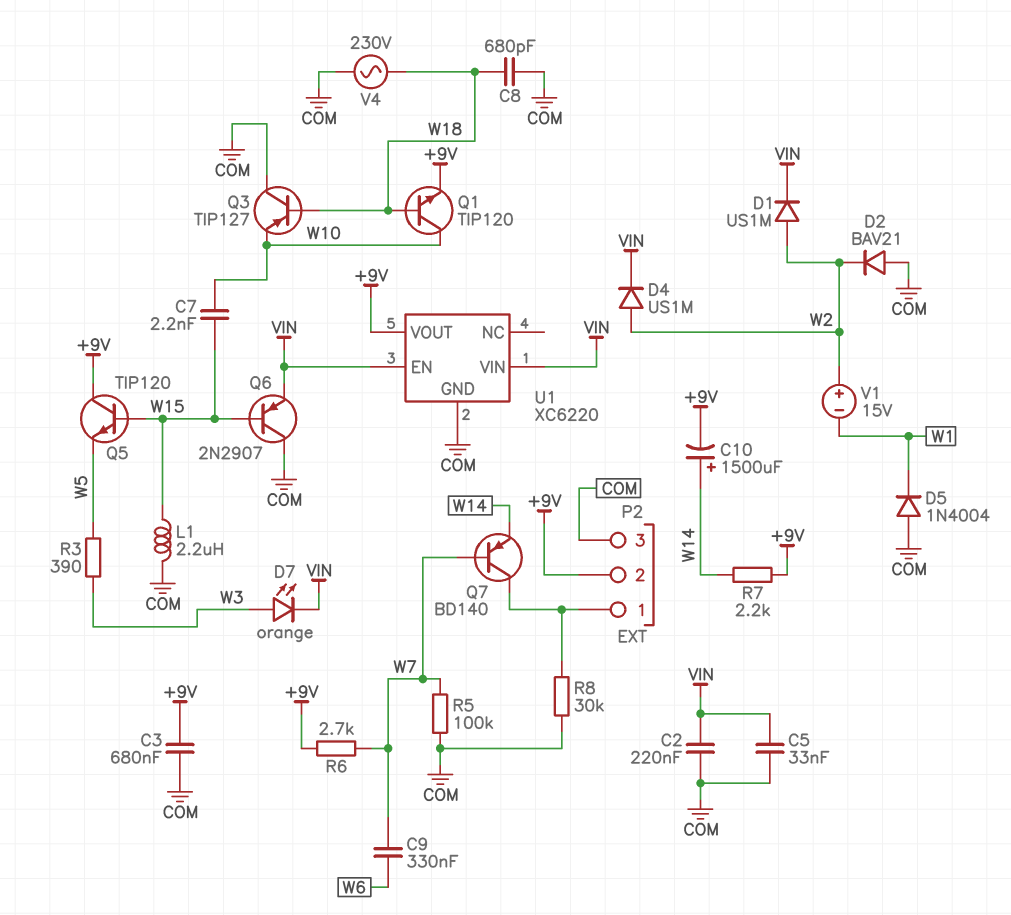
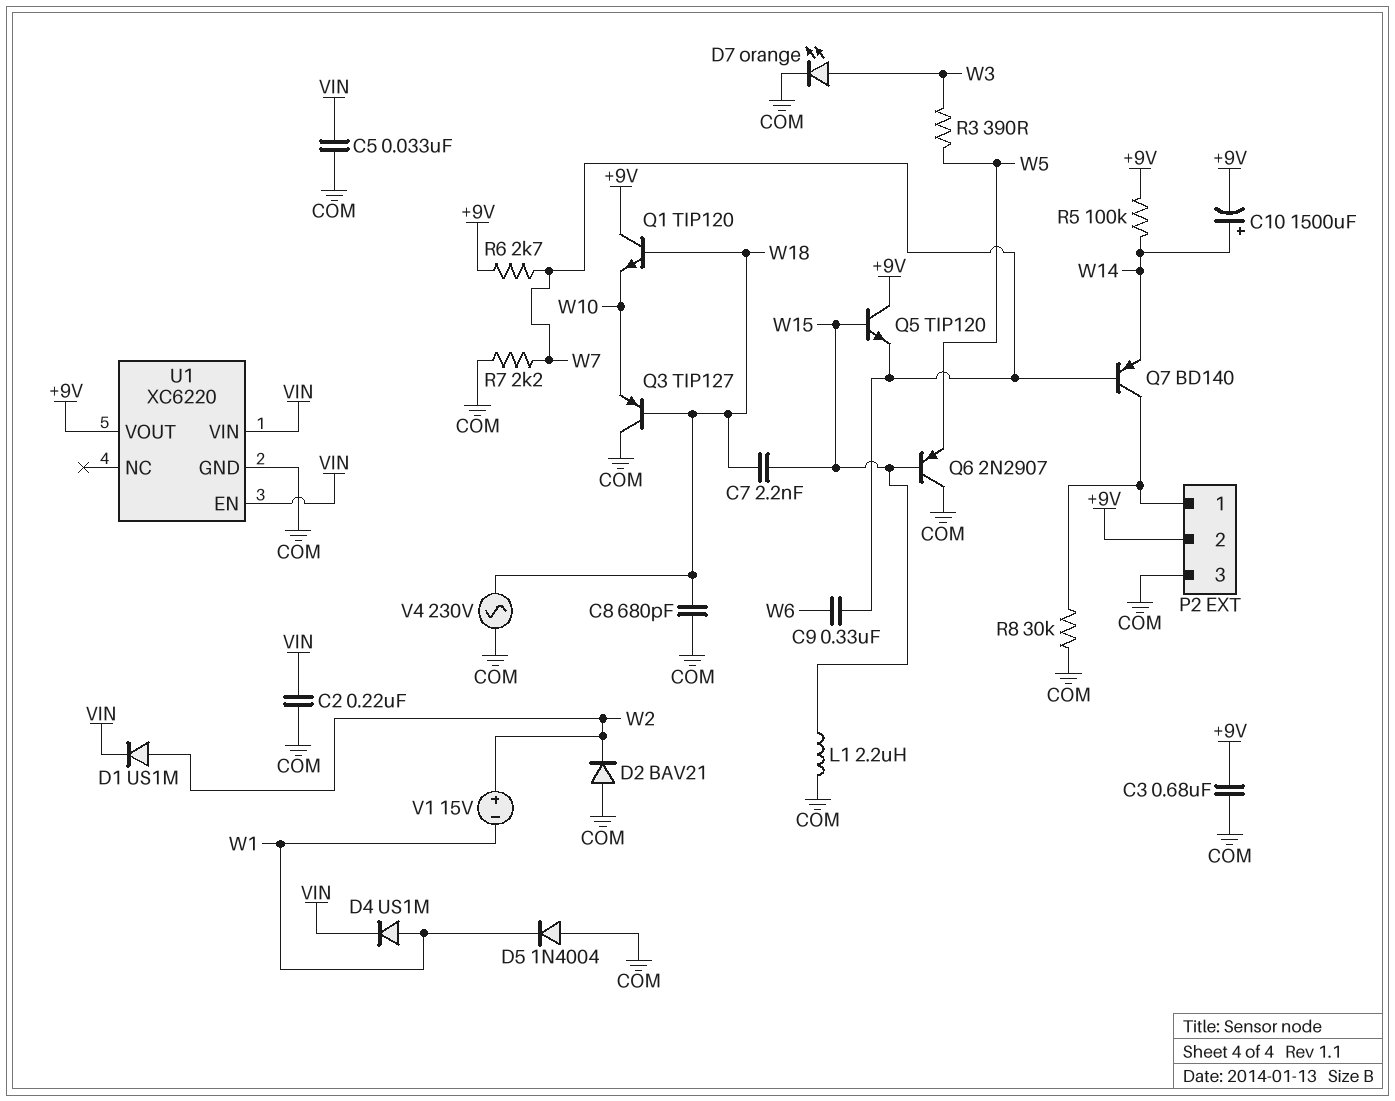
C7: 2.2nF (W10, W15) -> 2.2nF (W15, W18)
D4: diode US1M (A W2, K VIN) -> diode US1M (A W1, K VIN)
D7: LED orange (A W3, K VIN) -> LED orange (A W3, K COM)
Q1: NPN TIP120 (B W18, C W10, E +9V) -> NPN TIP120 (B W18, C +9V, E W10)
Q5: NPN TIP120 (B W15, C +9V, E W5) -> NPN TIP120 (B W15, C +9V, E W7)
Q6: PNP 2N2907 (B W15, C COM, E VIN) -> PNP 2N2907 (B W15, C COM, E W5)
R5: 100k (COM, W7) -> 100k (+9V, W14)
R7: 2.2k (+9V, W14) -> 2.2k (COM, W7)

